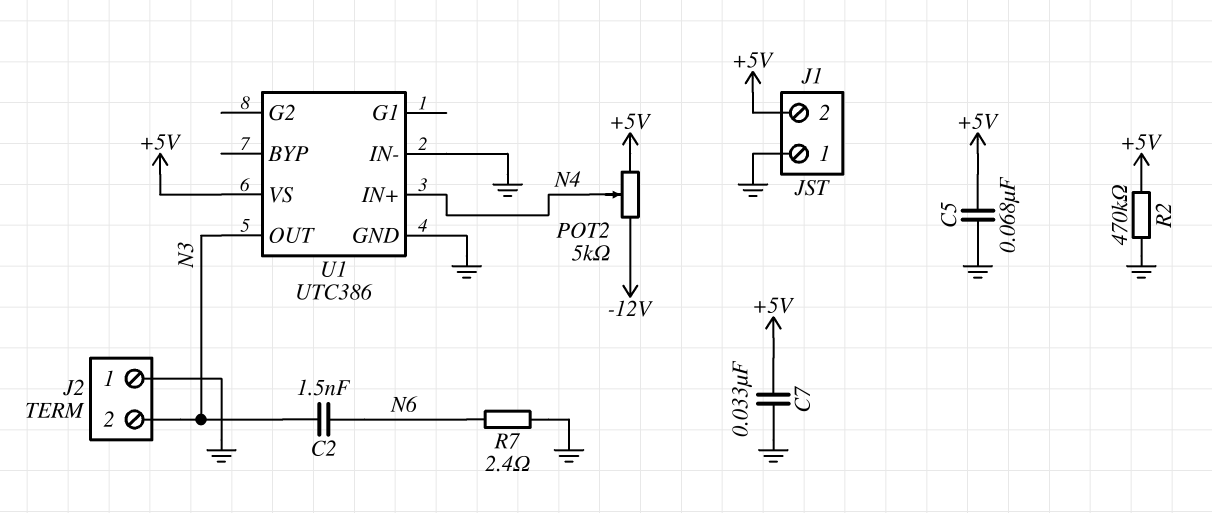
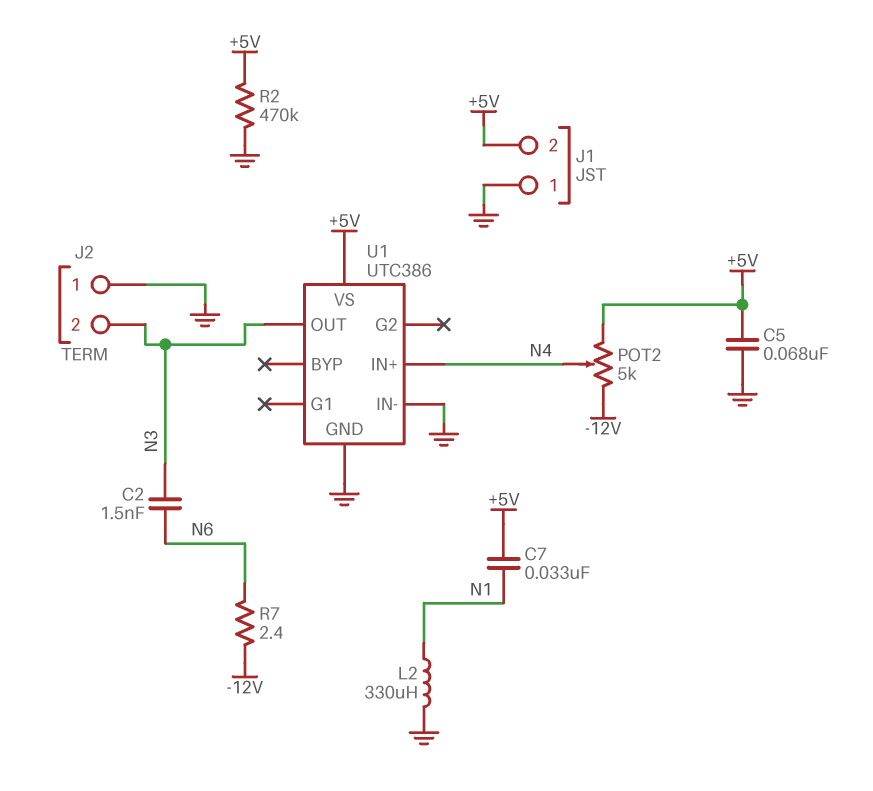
C7: 33nF (+5V, GND) -> 33nF (+5V, N1)
L2: none -> 330uH (GND, N1)
R7: 2.4 (GND, N6) -> 2.4 (-12V, N6)

